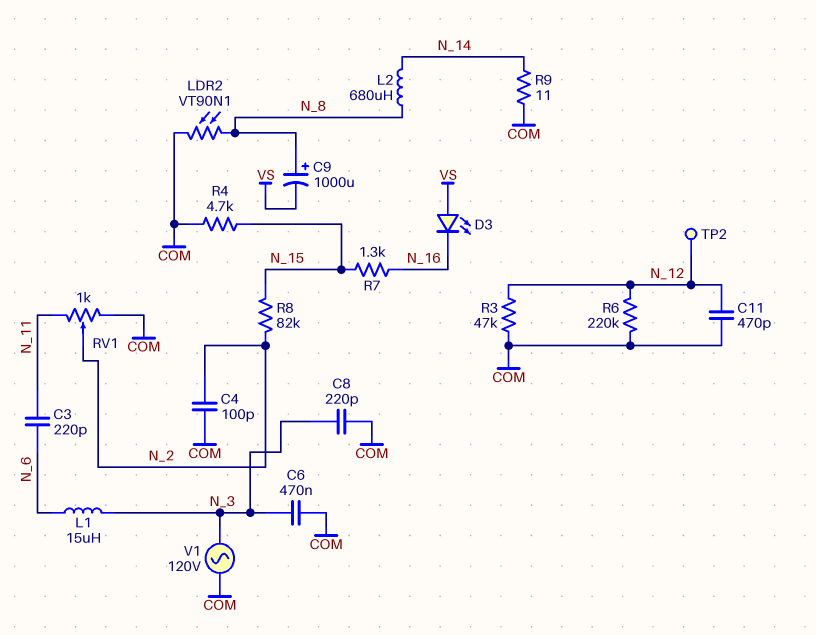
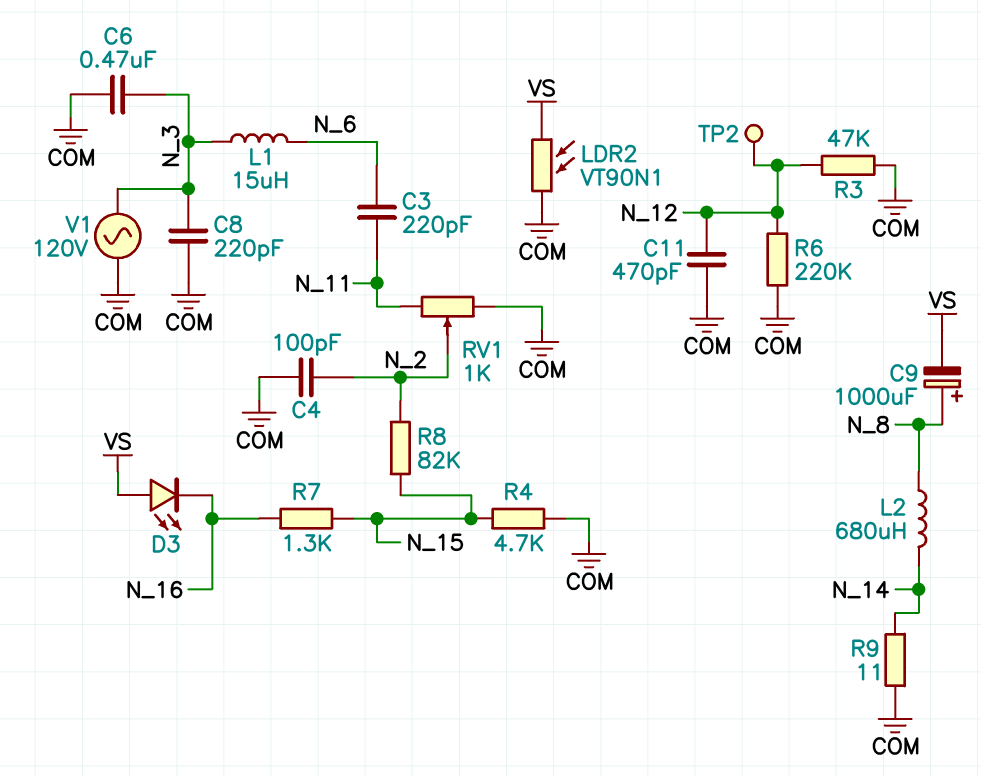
LDR2: VT90N1 (COM, N_8) -> VT90N1 (COM, VS)

